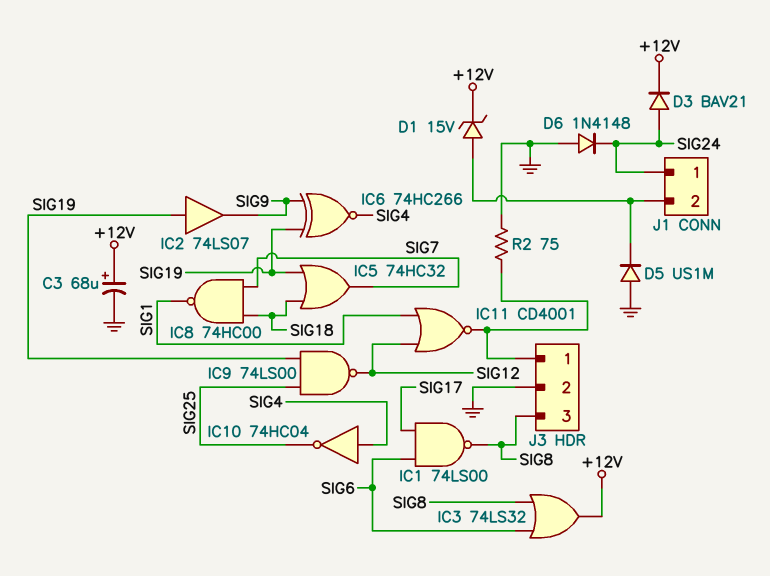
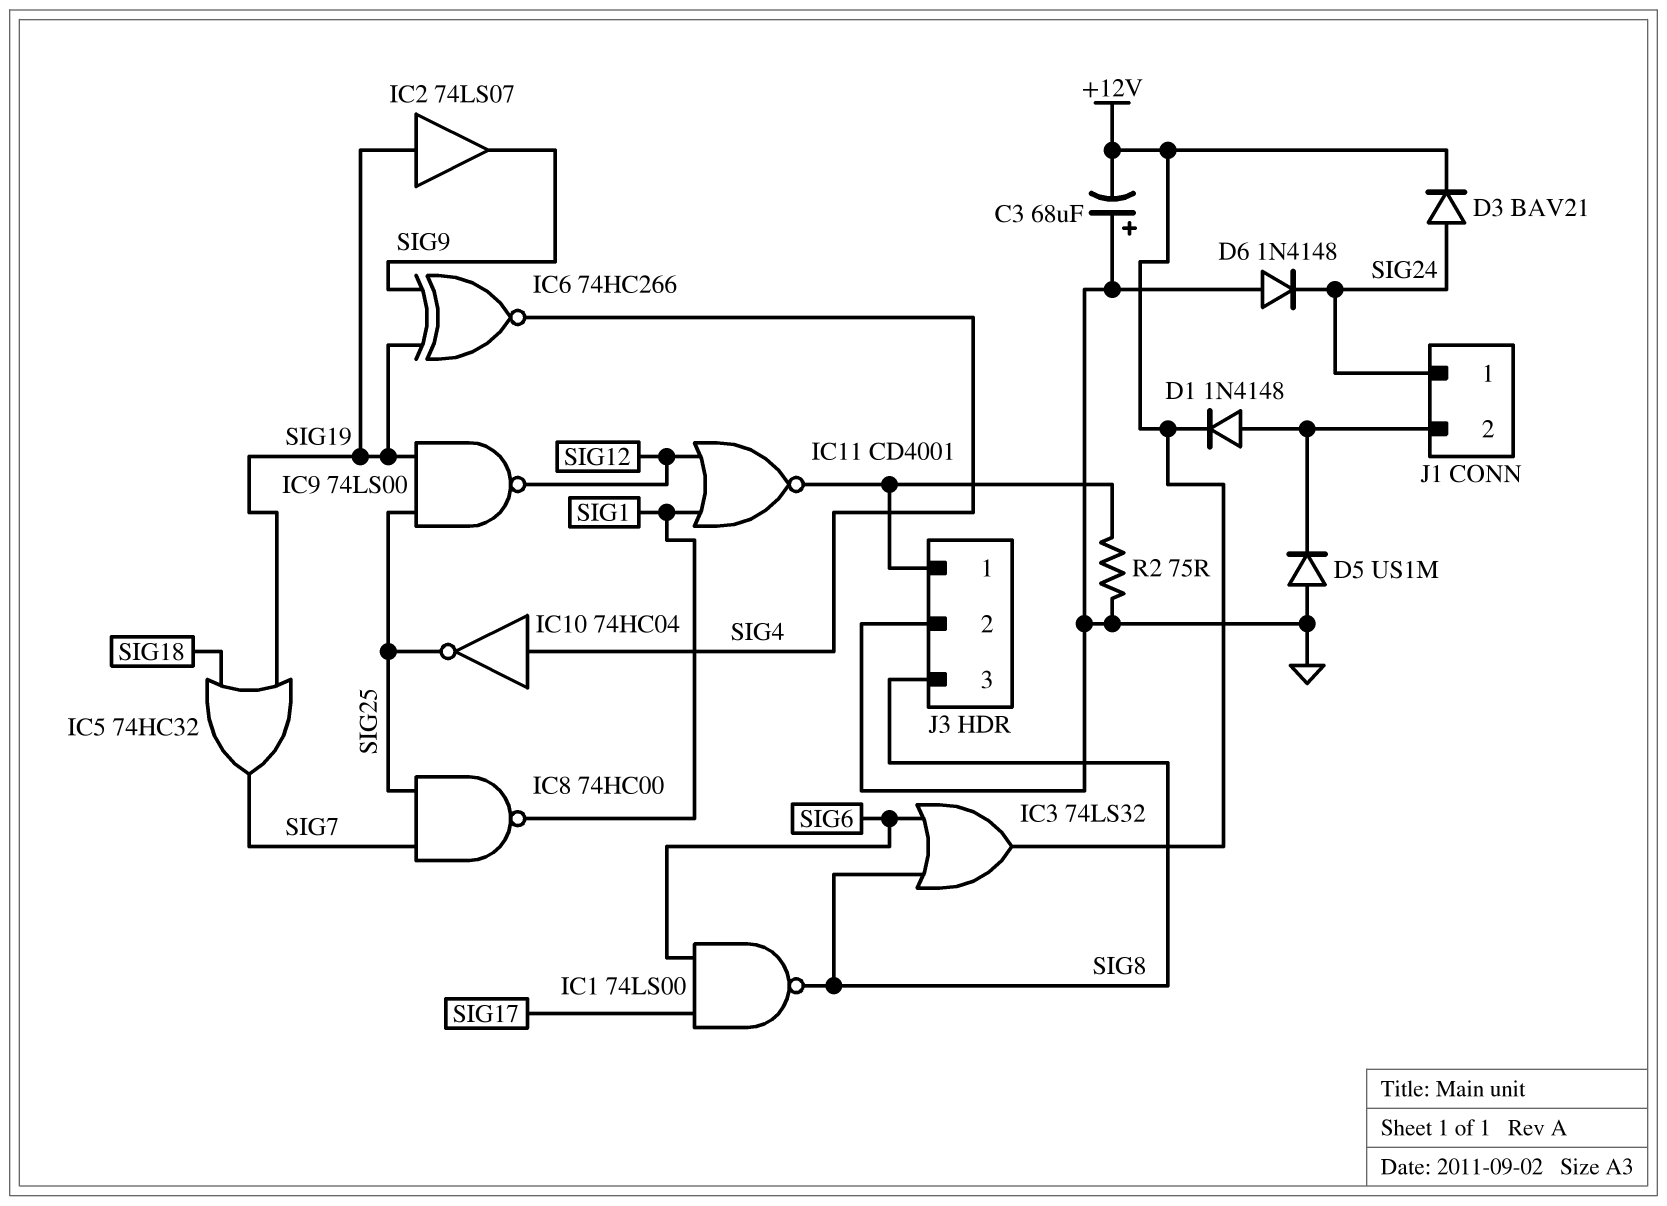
C3: 68uF (plus +12V, minus GND) -> 68uF (plus GND, minus +12V)
D1: zener 15V (A J1/2, K +12V) -> diode 1N4148 (A J1/2, K +12V)
IC8: NAND 74HC00 (in SIG7, in SIG18, out SIG1) -> NAND 74HC00 (in SIG7, in SIG25, out SIG1)

